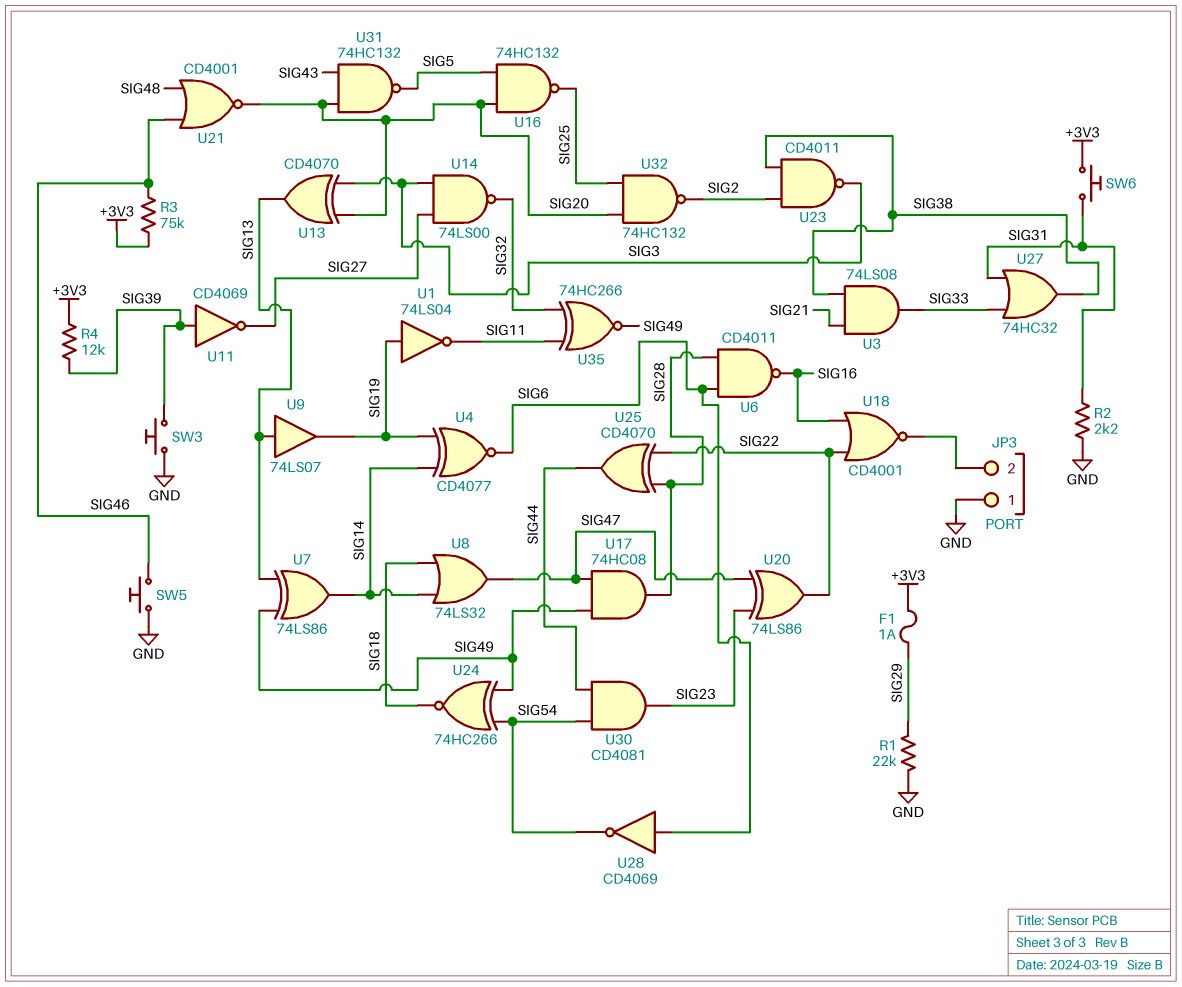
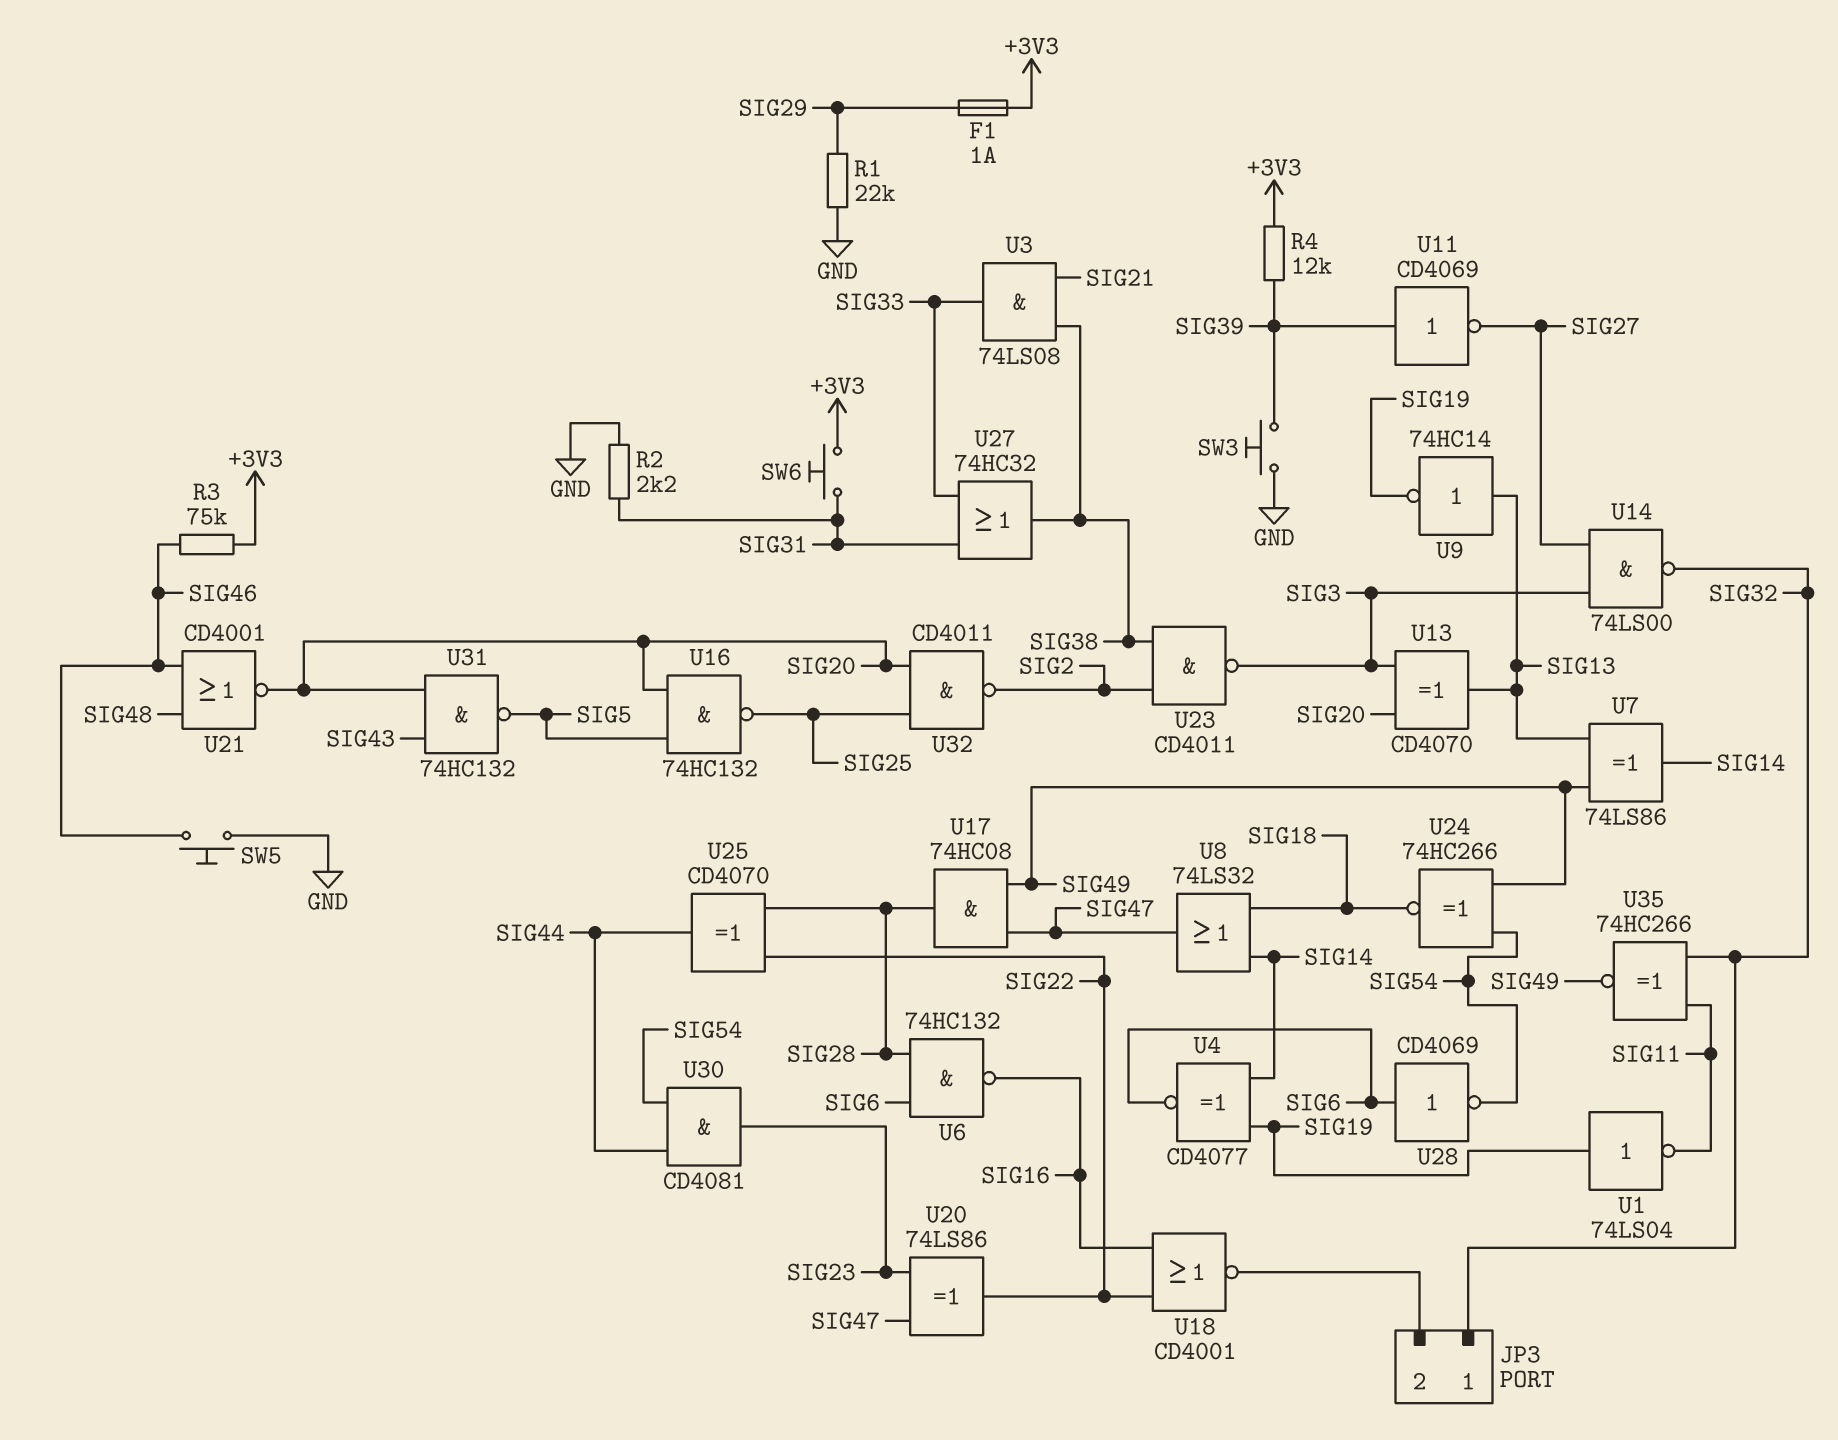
JP3 pin 1: GND -> SIG32
U6: NAND CD4011 (in SIG6, in SIG28, out SIG16) -> NAND 74HC132 (in SIG6, in SIG28, out SIG16)
U9: buffer 74LS07 (in SIG13, out SIG19) -> NOT 74HC14 (in SIG13, out SIG19)
U32: NAND 74HC132 (in SIG20, in SIG25, out SIG2) -> NAND CD4011 (in SIG20, in SIG25, out SIG2)

